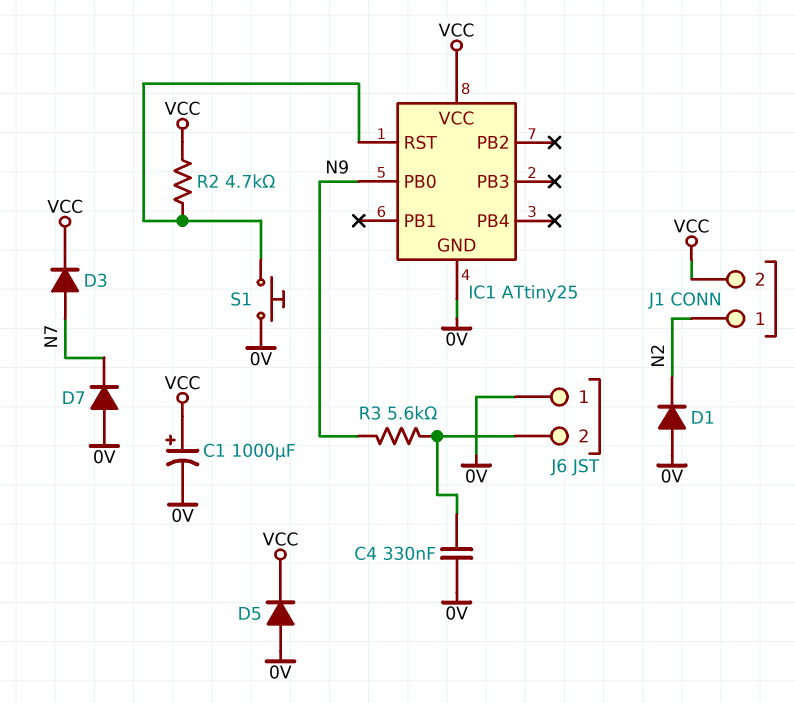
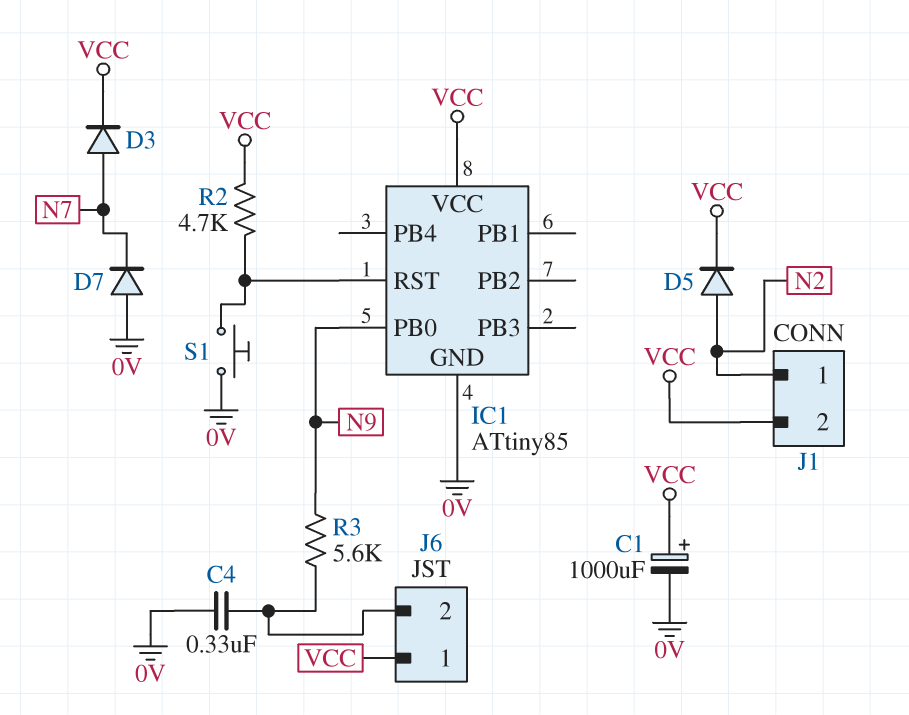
D1: diode (A 0V, K N2) -> none
D5: diode (A 0V, K VCC) -> diode (A N2, K VCC)
IC1: ATtiny25 -> ATtiny85
J6 pin 1: 0V -> VCC

